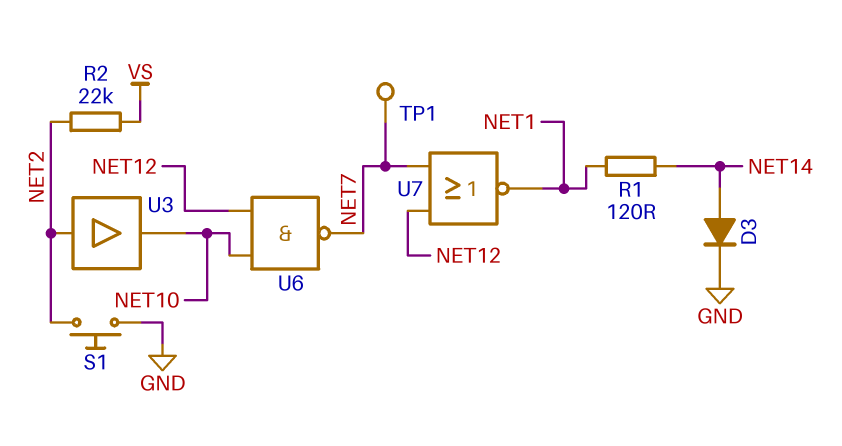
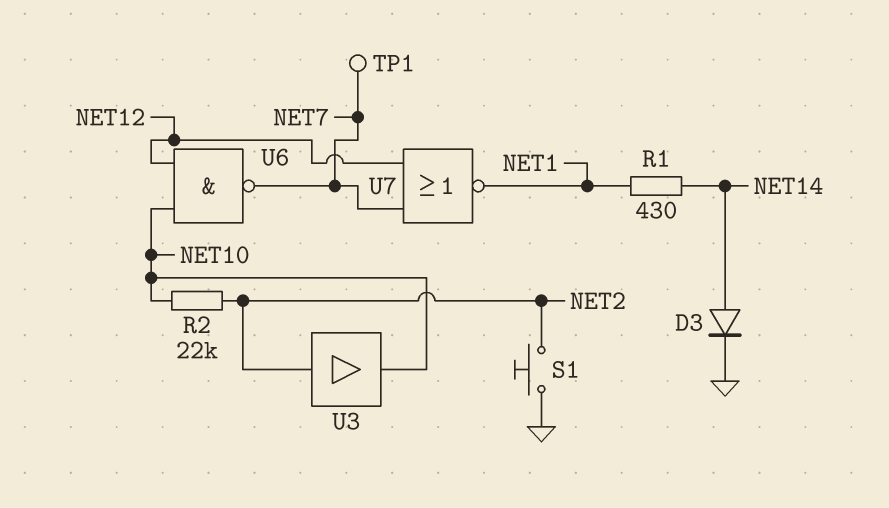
R1: 120 (NET1, NET14) -> 430 (NET1, NET14)
R2: 22k (NET2, VS) -> 22k (NET2, NET10)

